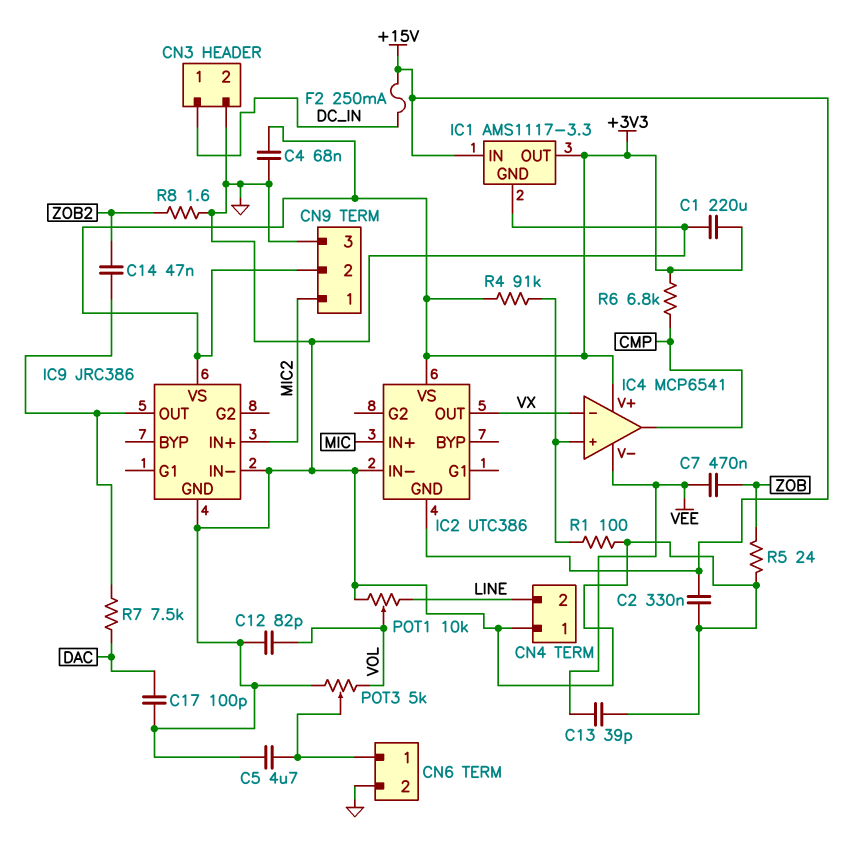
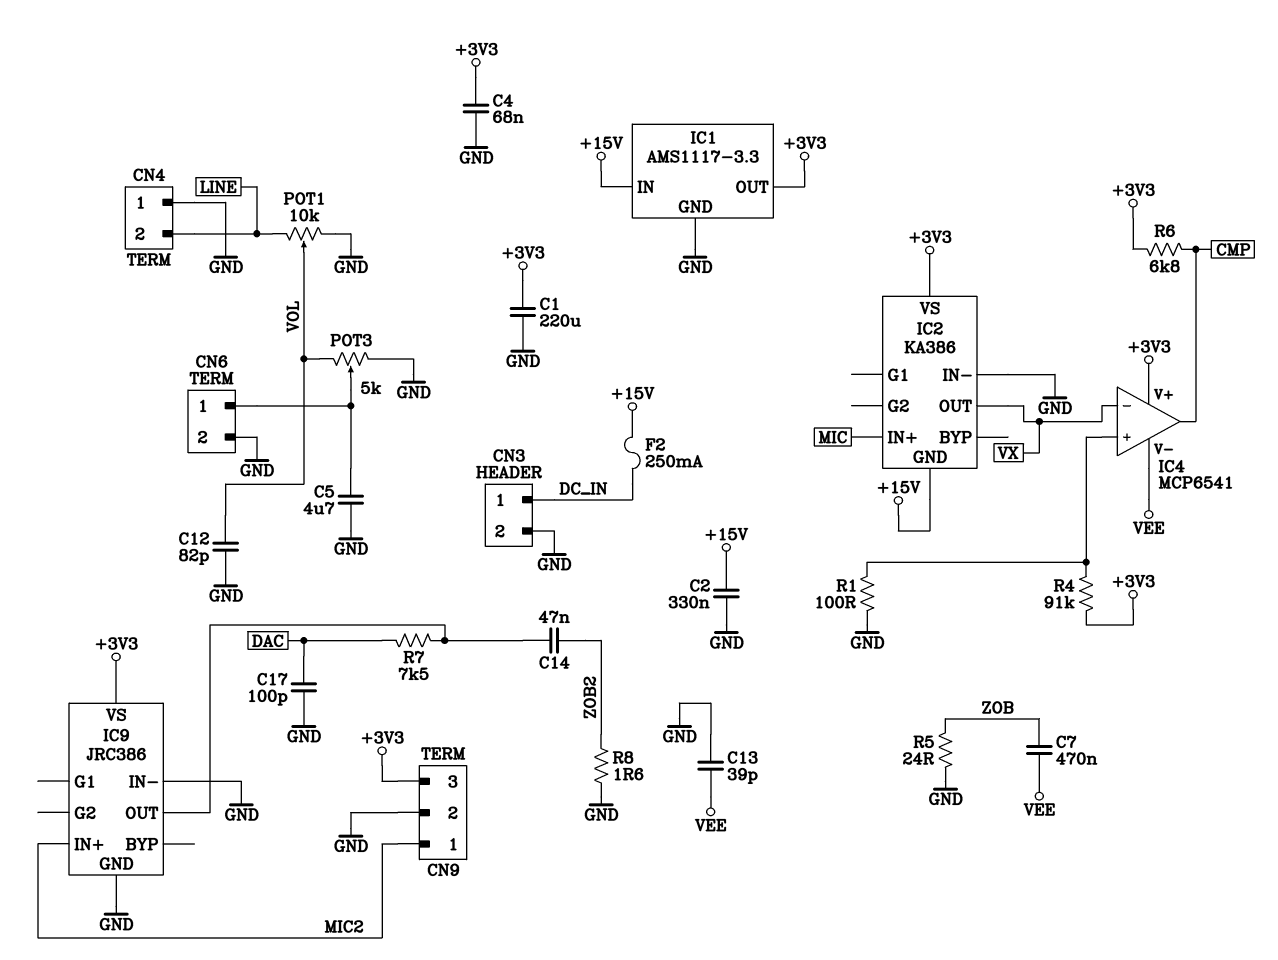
CN9 pin 2: +3V3 -> GND
CN9 pin 3: GND -> +3V3
IC2: UTC386 -> KA386

